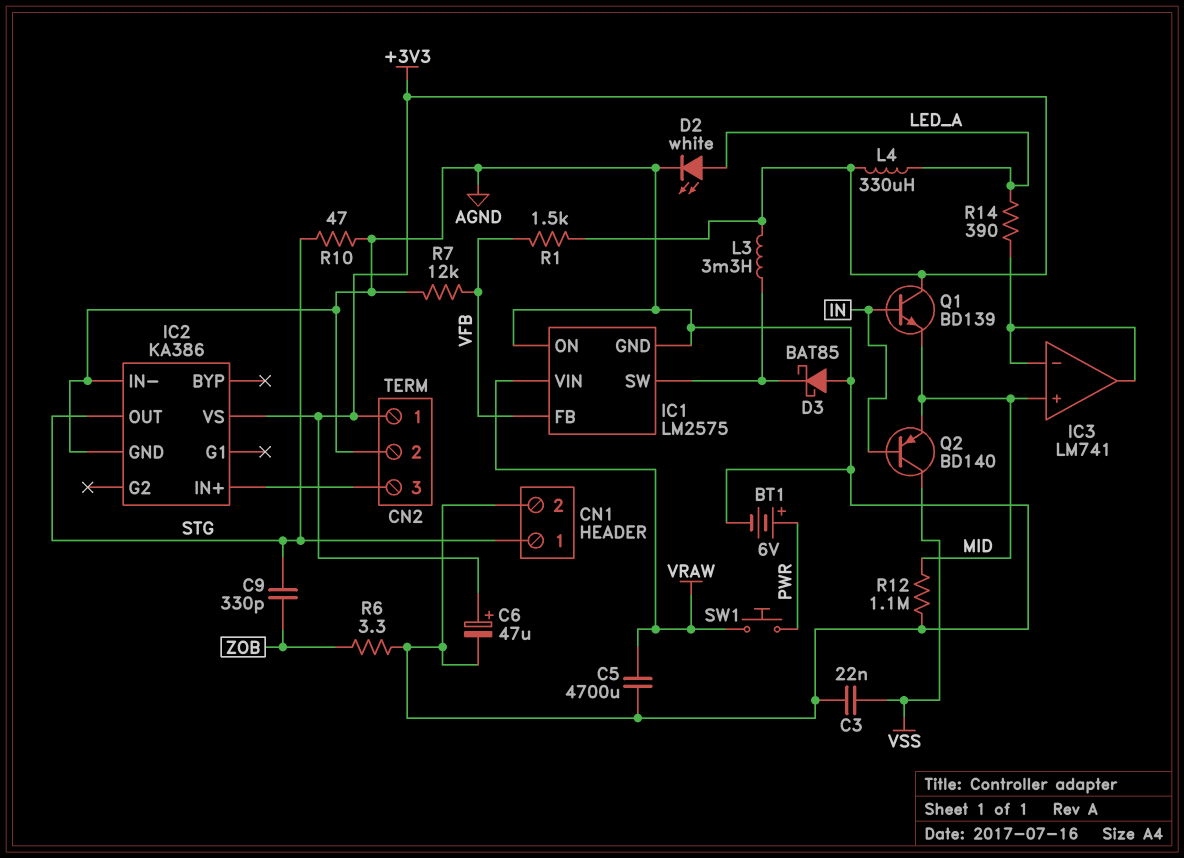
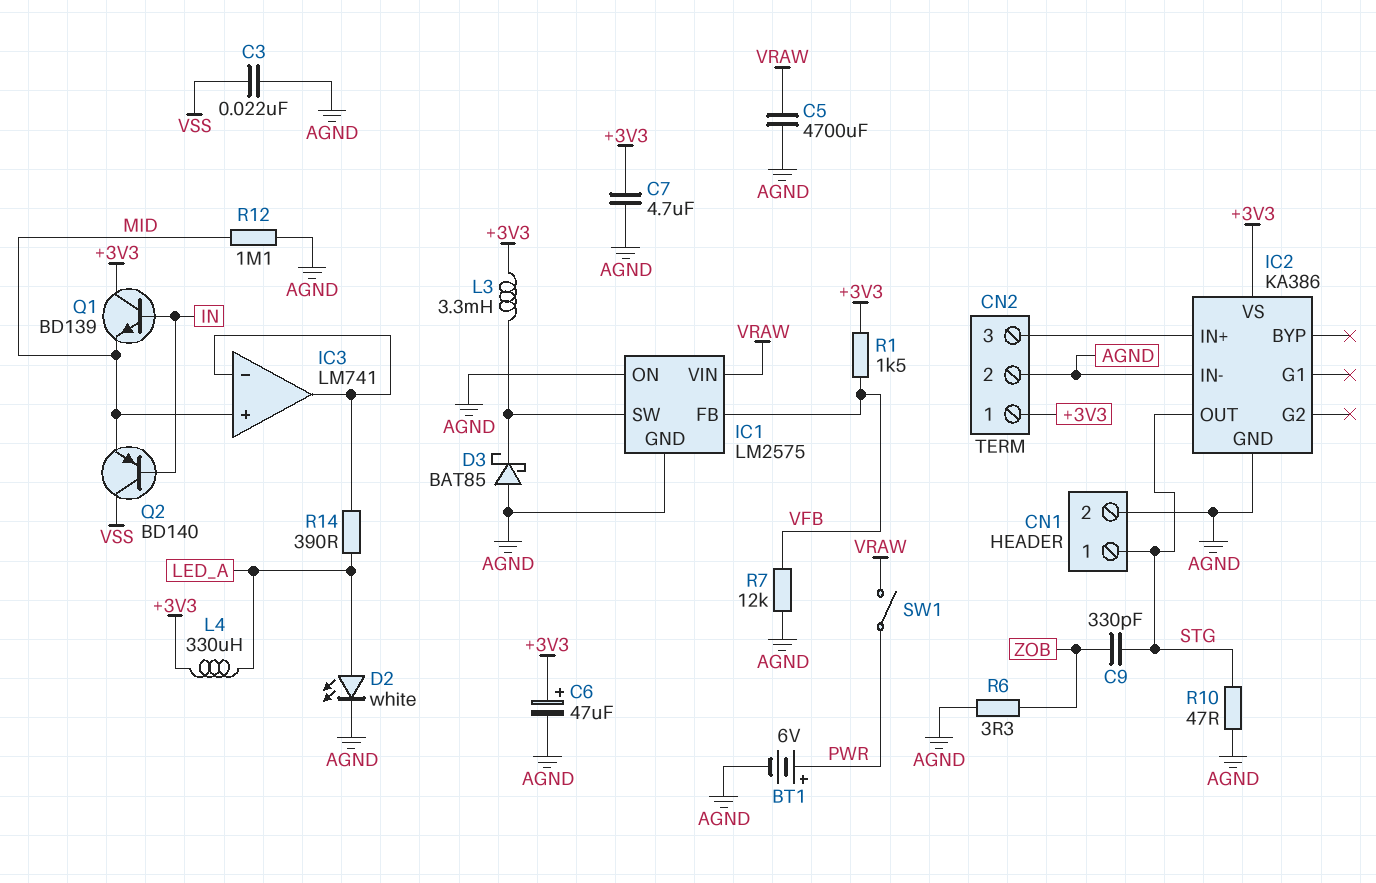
C7: none -> 4.7uF (+3V3, AGND)
SW1: button (PWR, VRAW) -> switch (PWR, VRAW)

